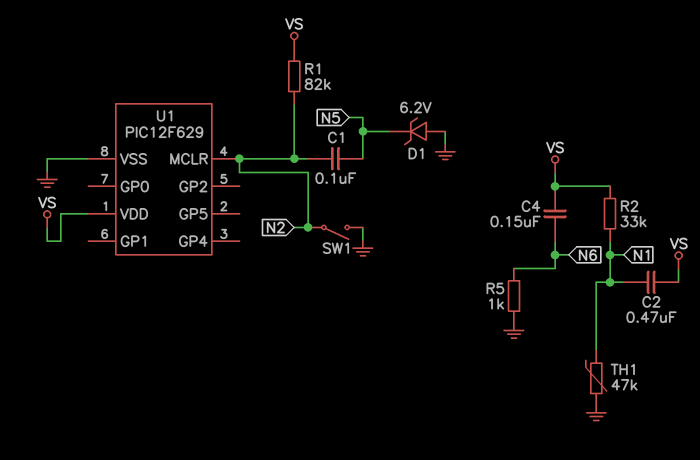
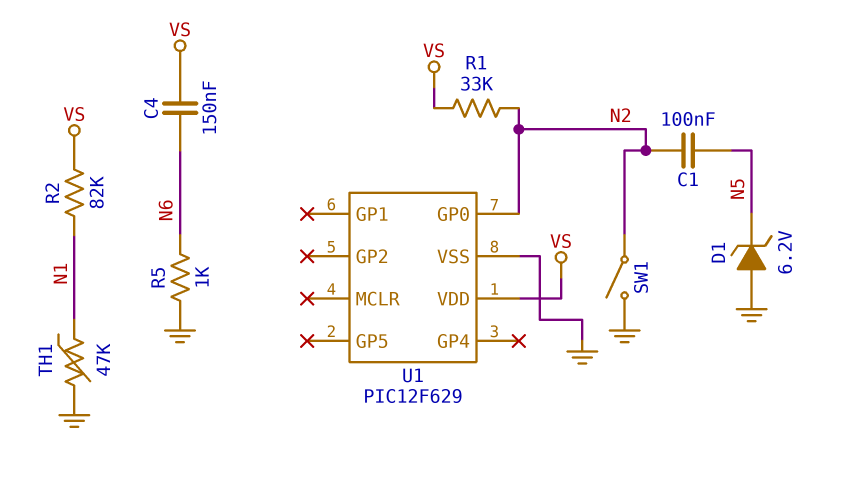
C2: 470nF (N1, VS) -> none
R1: 82k (N2, VS) -> 33k (N2, VS)
R2: 33k (N1, VS) -> 82k (N1, VS)
U1 pin GP0: none -> N2
U1 pin MCLR: N2 -> none

